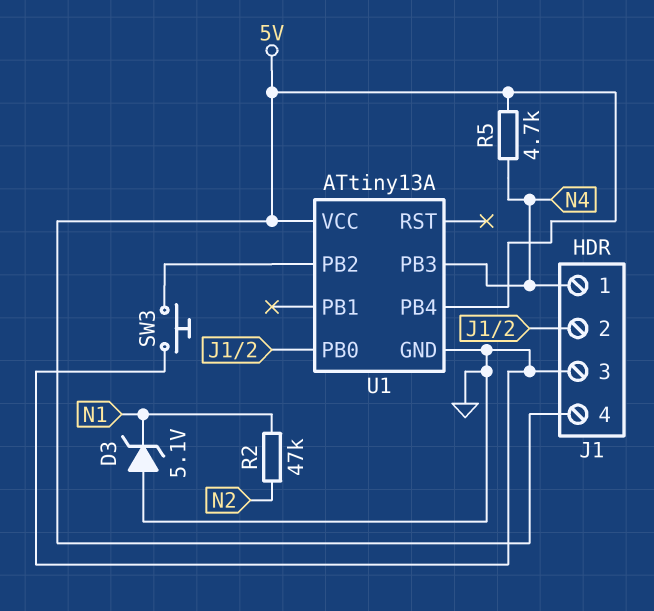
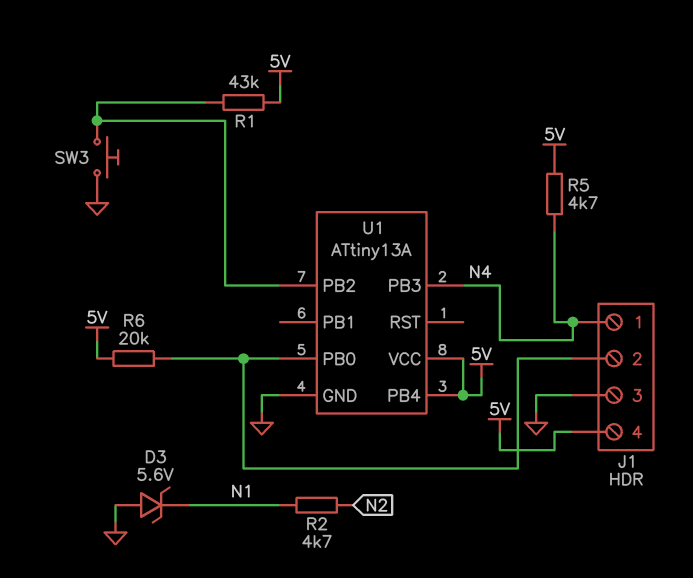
D3: zener 5.1V (A GND, K N1) -> zener 5.6V (A GND, K N1)
R1: none -> 43k (5V, U1/PB2)
R2: 47k (N1, N2) -> 4.7k (N1, N2)
R6: none -> 20k (5V, J1/2)

